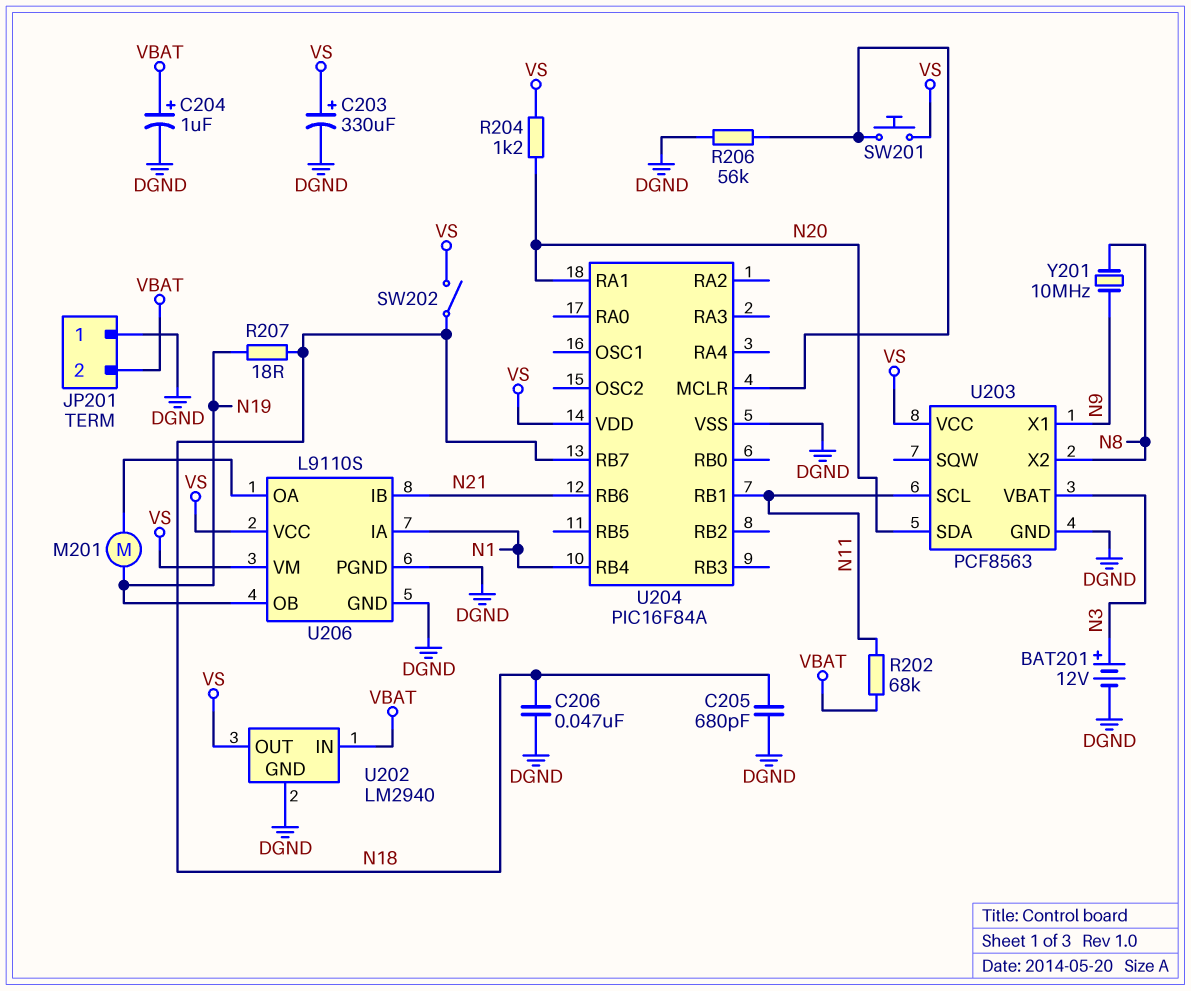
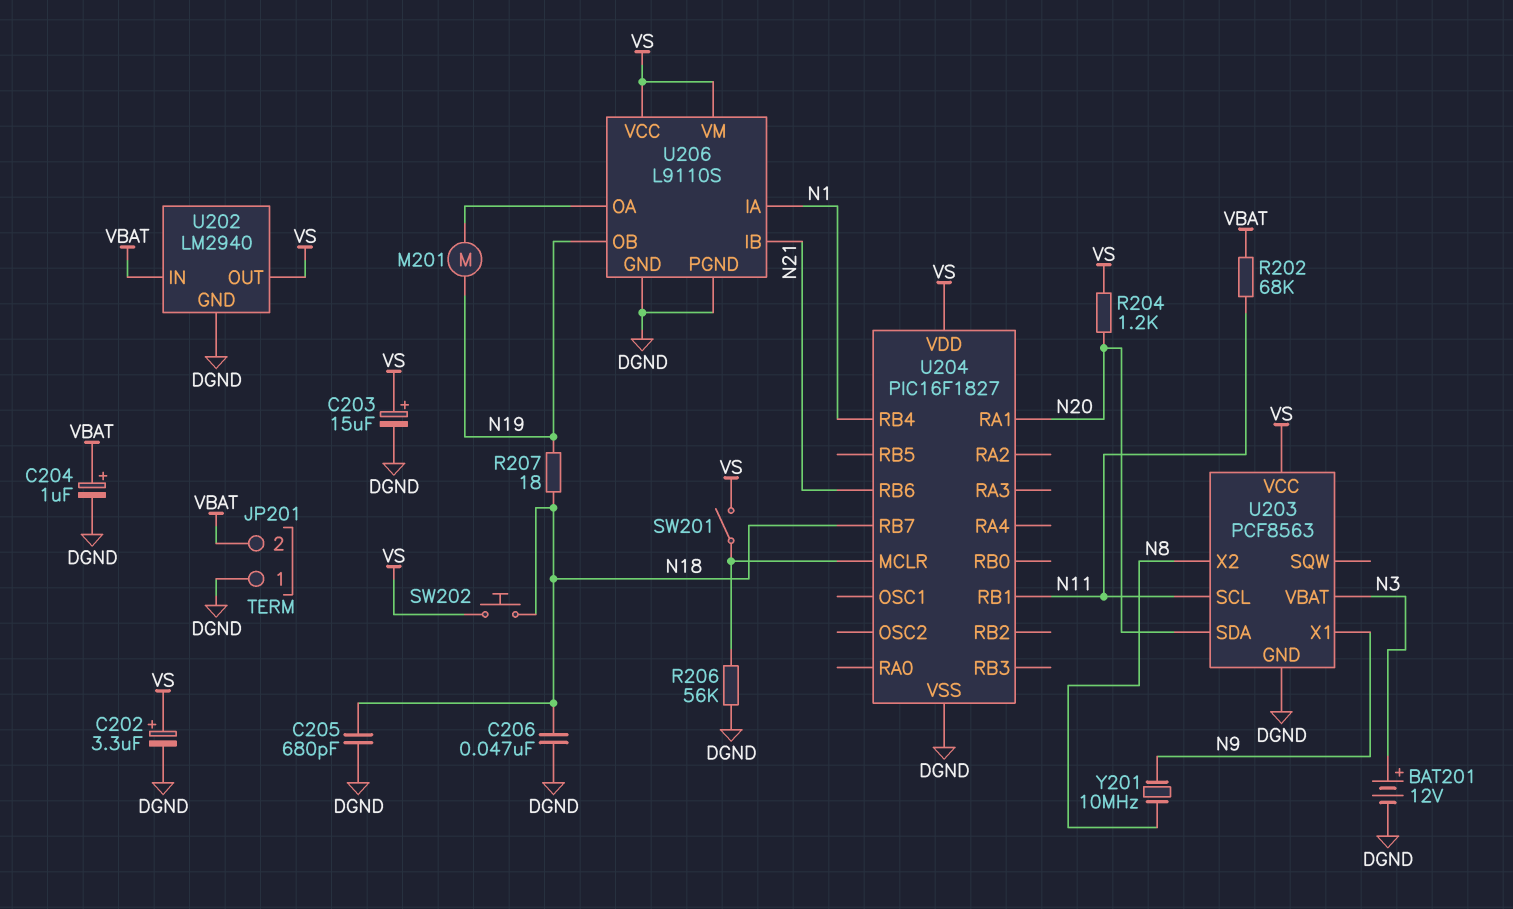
C202: none -> 3.3uF (plus VS, minus DGND)
C203: 330uF (plus VS, minus DGND) -> 15uF (plus VS, minus DGND)
SW201: button (U204/MCLR, VS) -> switch (U204/MCLR, VS)
SW202: switch (N18, VS) -> button (N18, VS)
U204: PIC16F84A -> PIC16F1827

